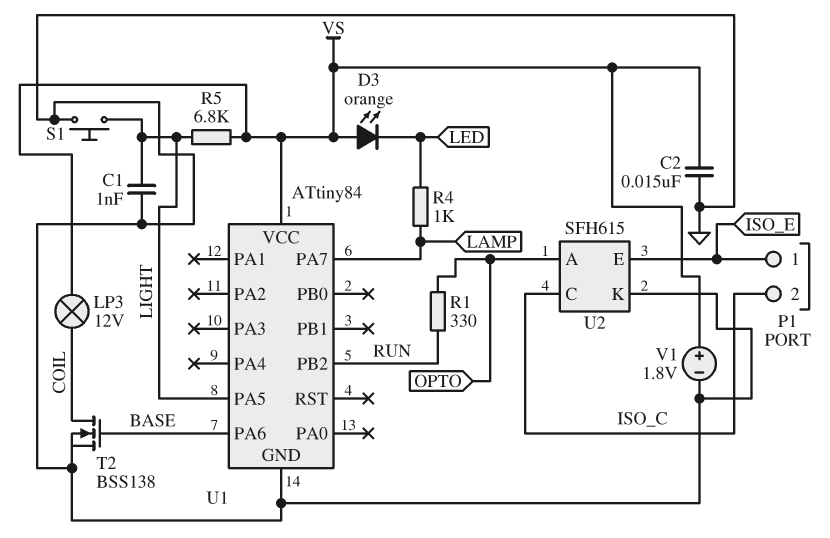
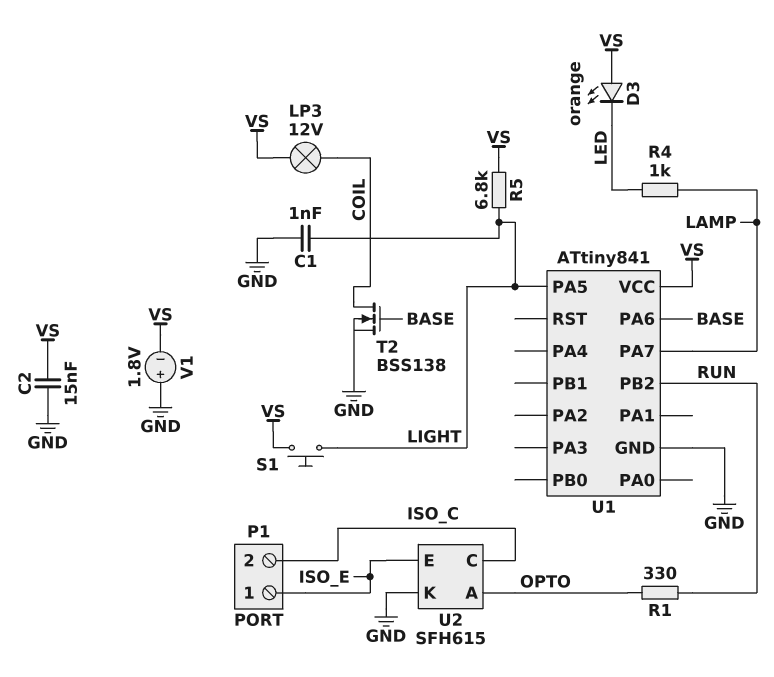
S1: button (GND, LIGHT) -> button (LIGHT, VS)
U1: ATtiny84 -> ATtiny841
V1: 1.8V (plus VS, minus GND) -> 1.8V (plus GND, minus VS)

